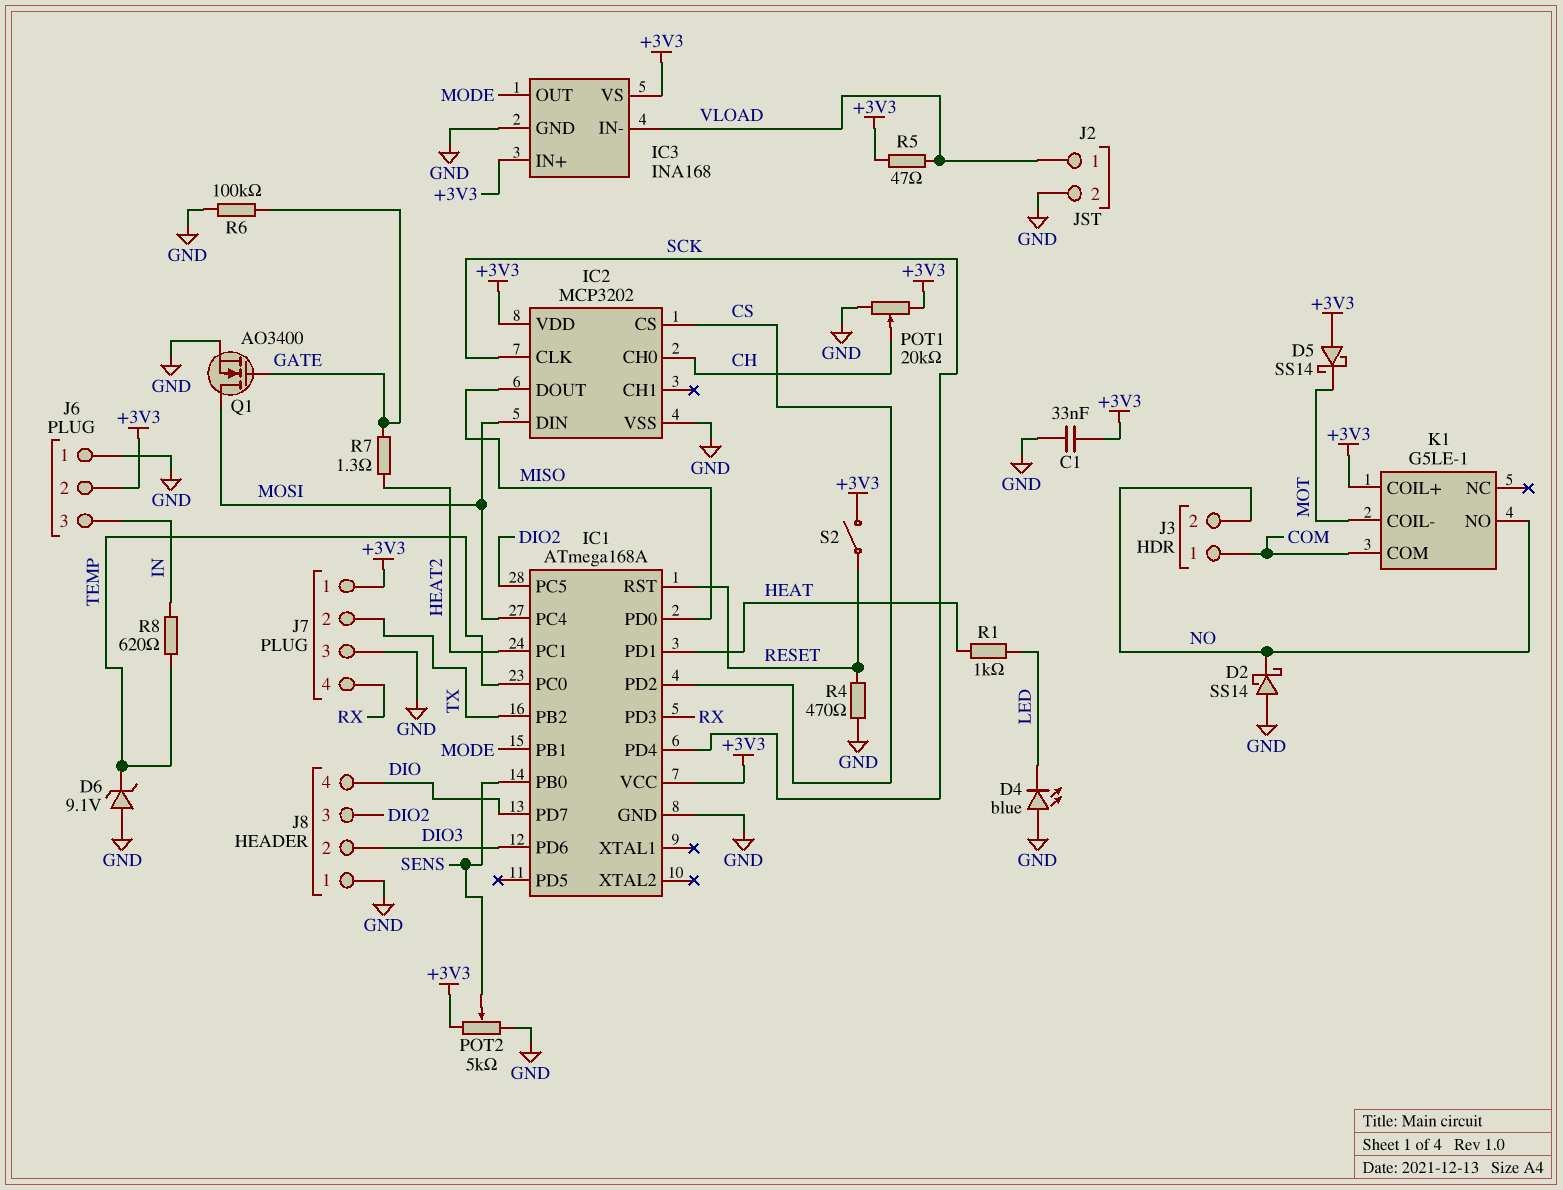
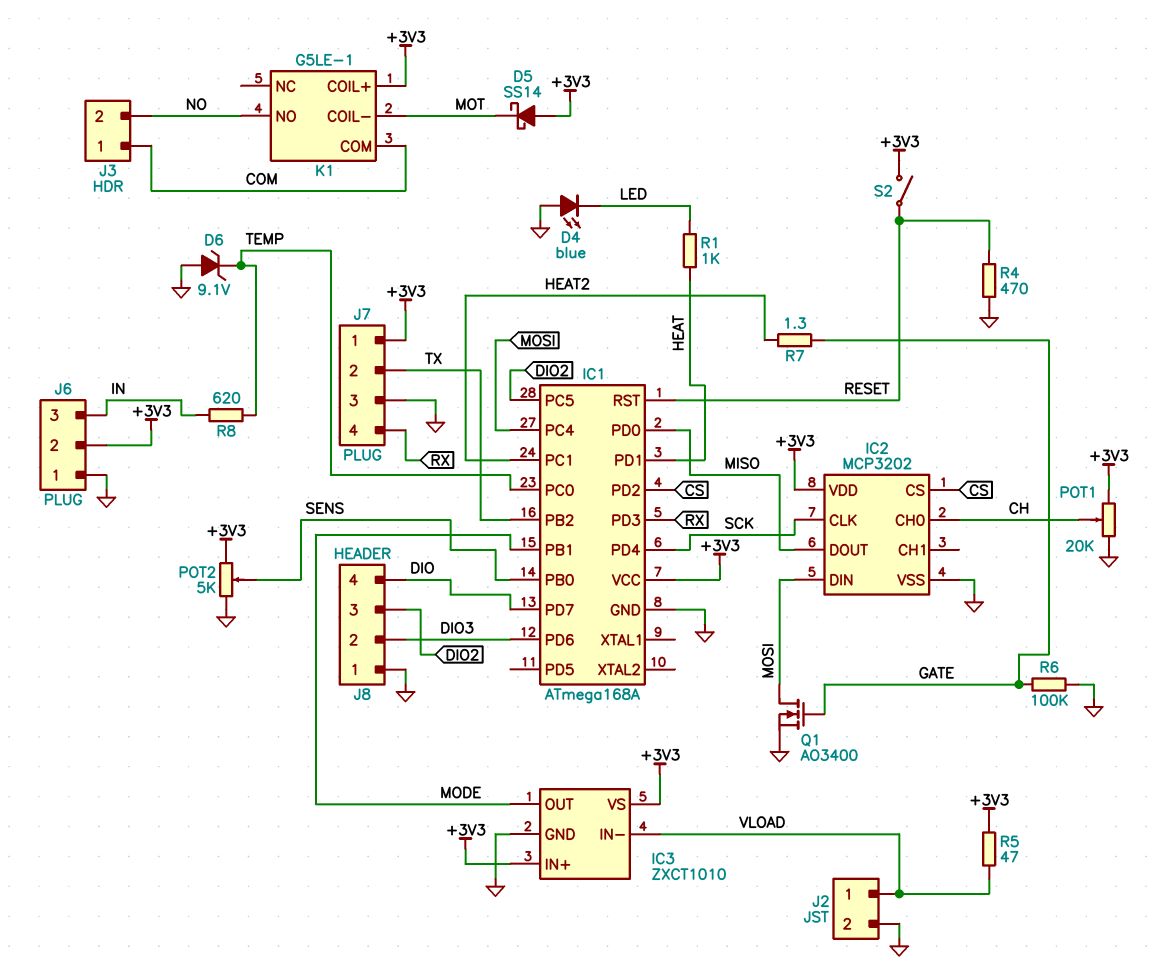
C1: 33nF (+3V3, GND) -> none
D2: schottky SS14 (A GND, K NO) -> none
IC3: INA168 -> ZXCT1010

